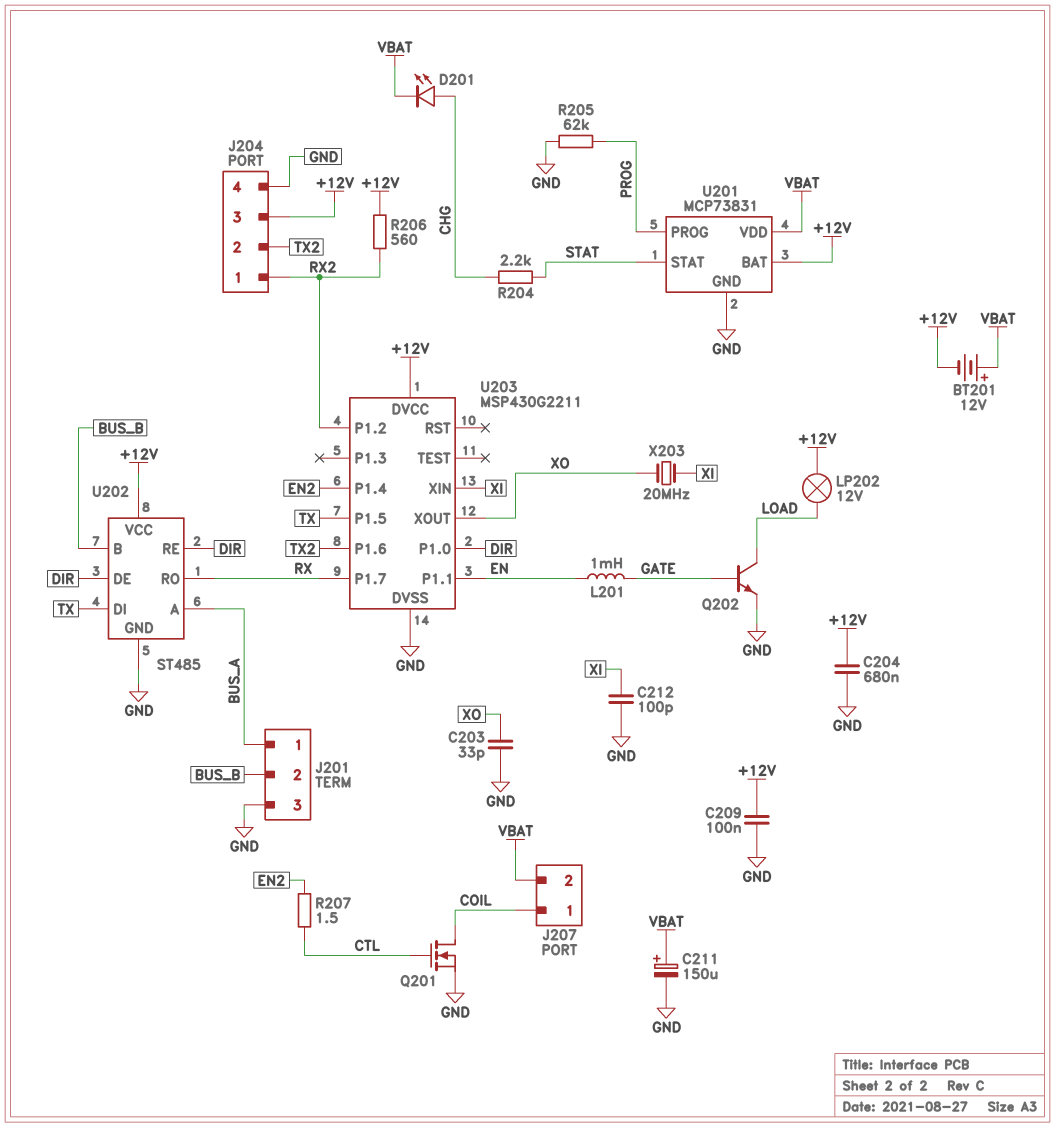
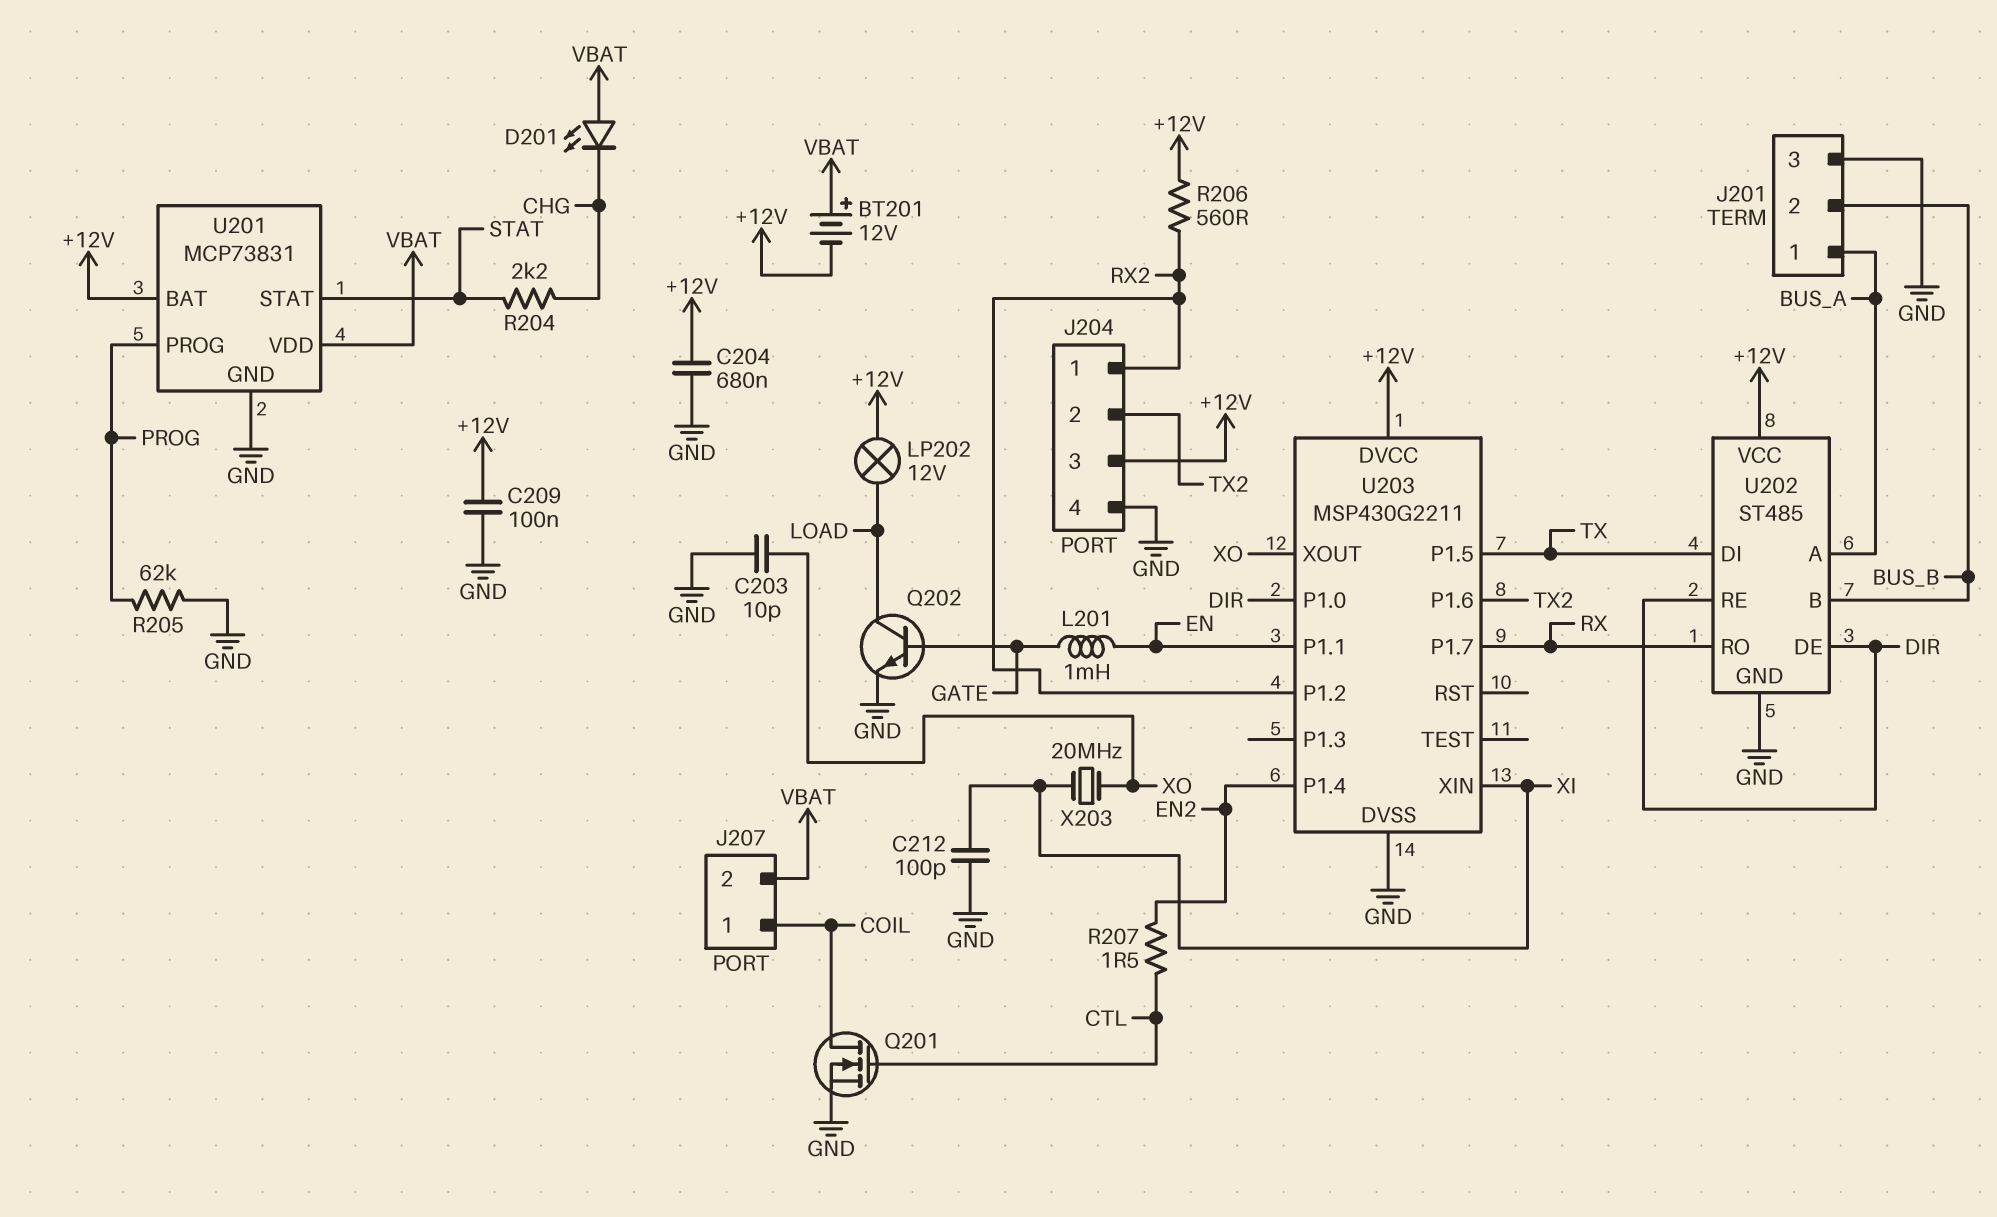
C203: 33pF (GND, XO) -> 10pF (GND, XO)
C211: 150uF (plus VBAT, minus GND) -> none
D201: LED (A CHG, K VBAT) -> LED (A VBAT, K CHG)

